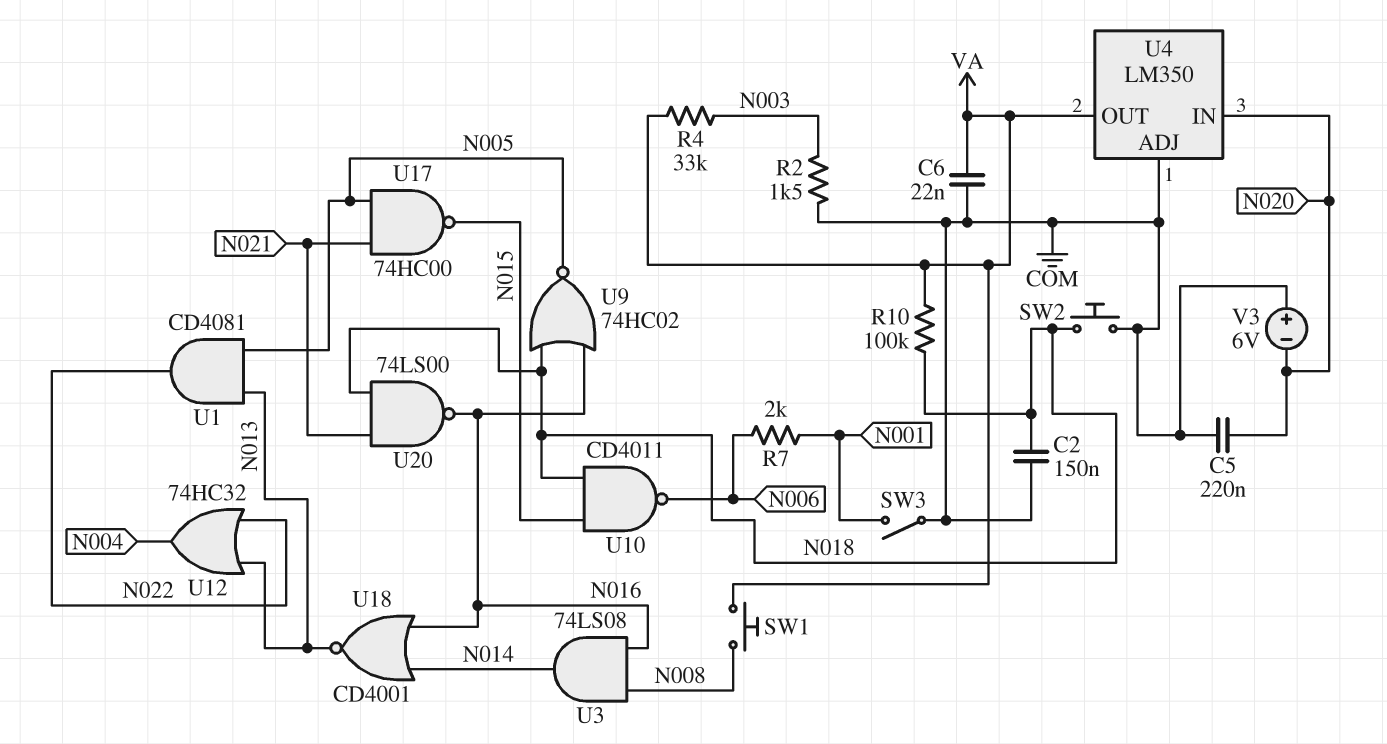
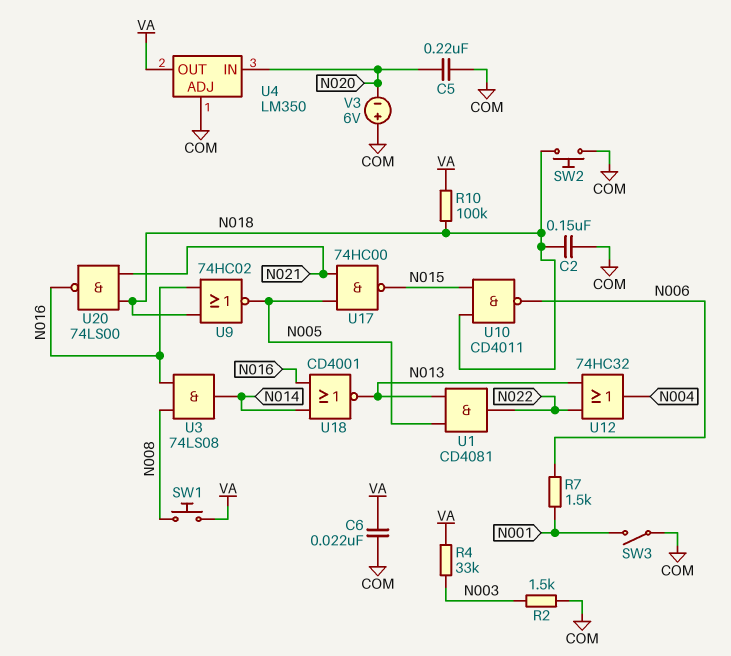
R7: 2k (N001, N006) -> 1.5k (N001, N006)

